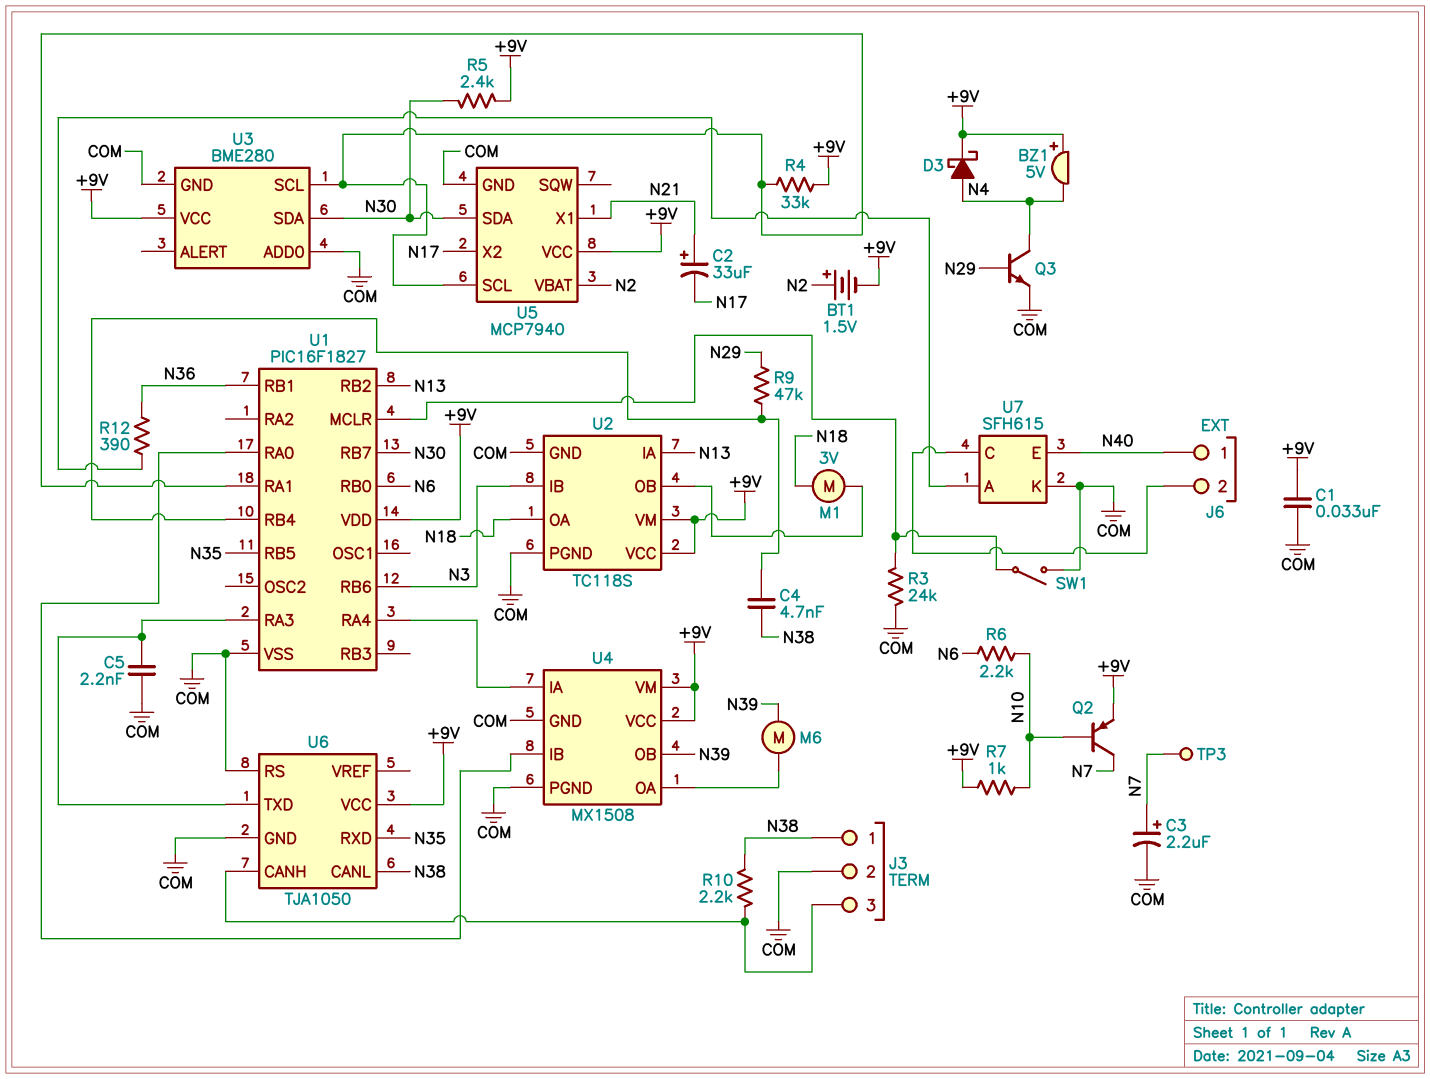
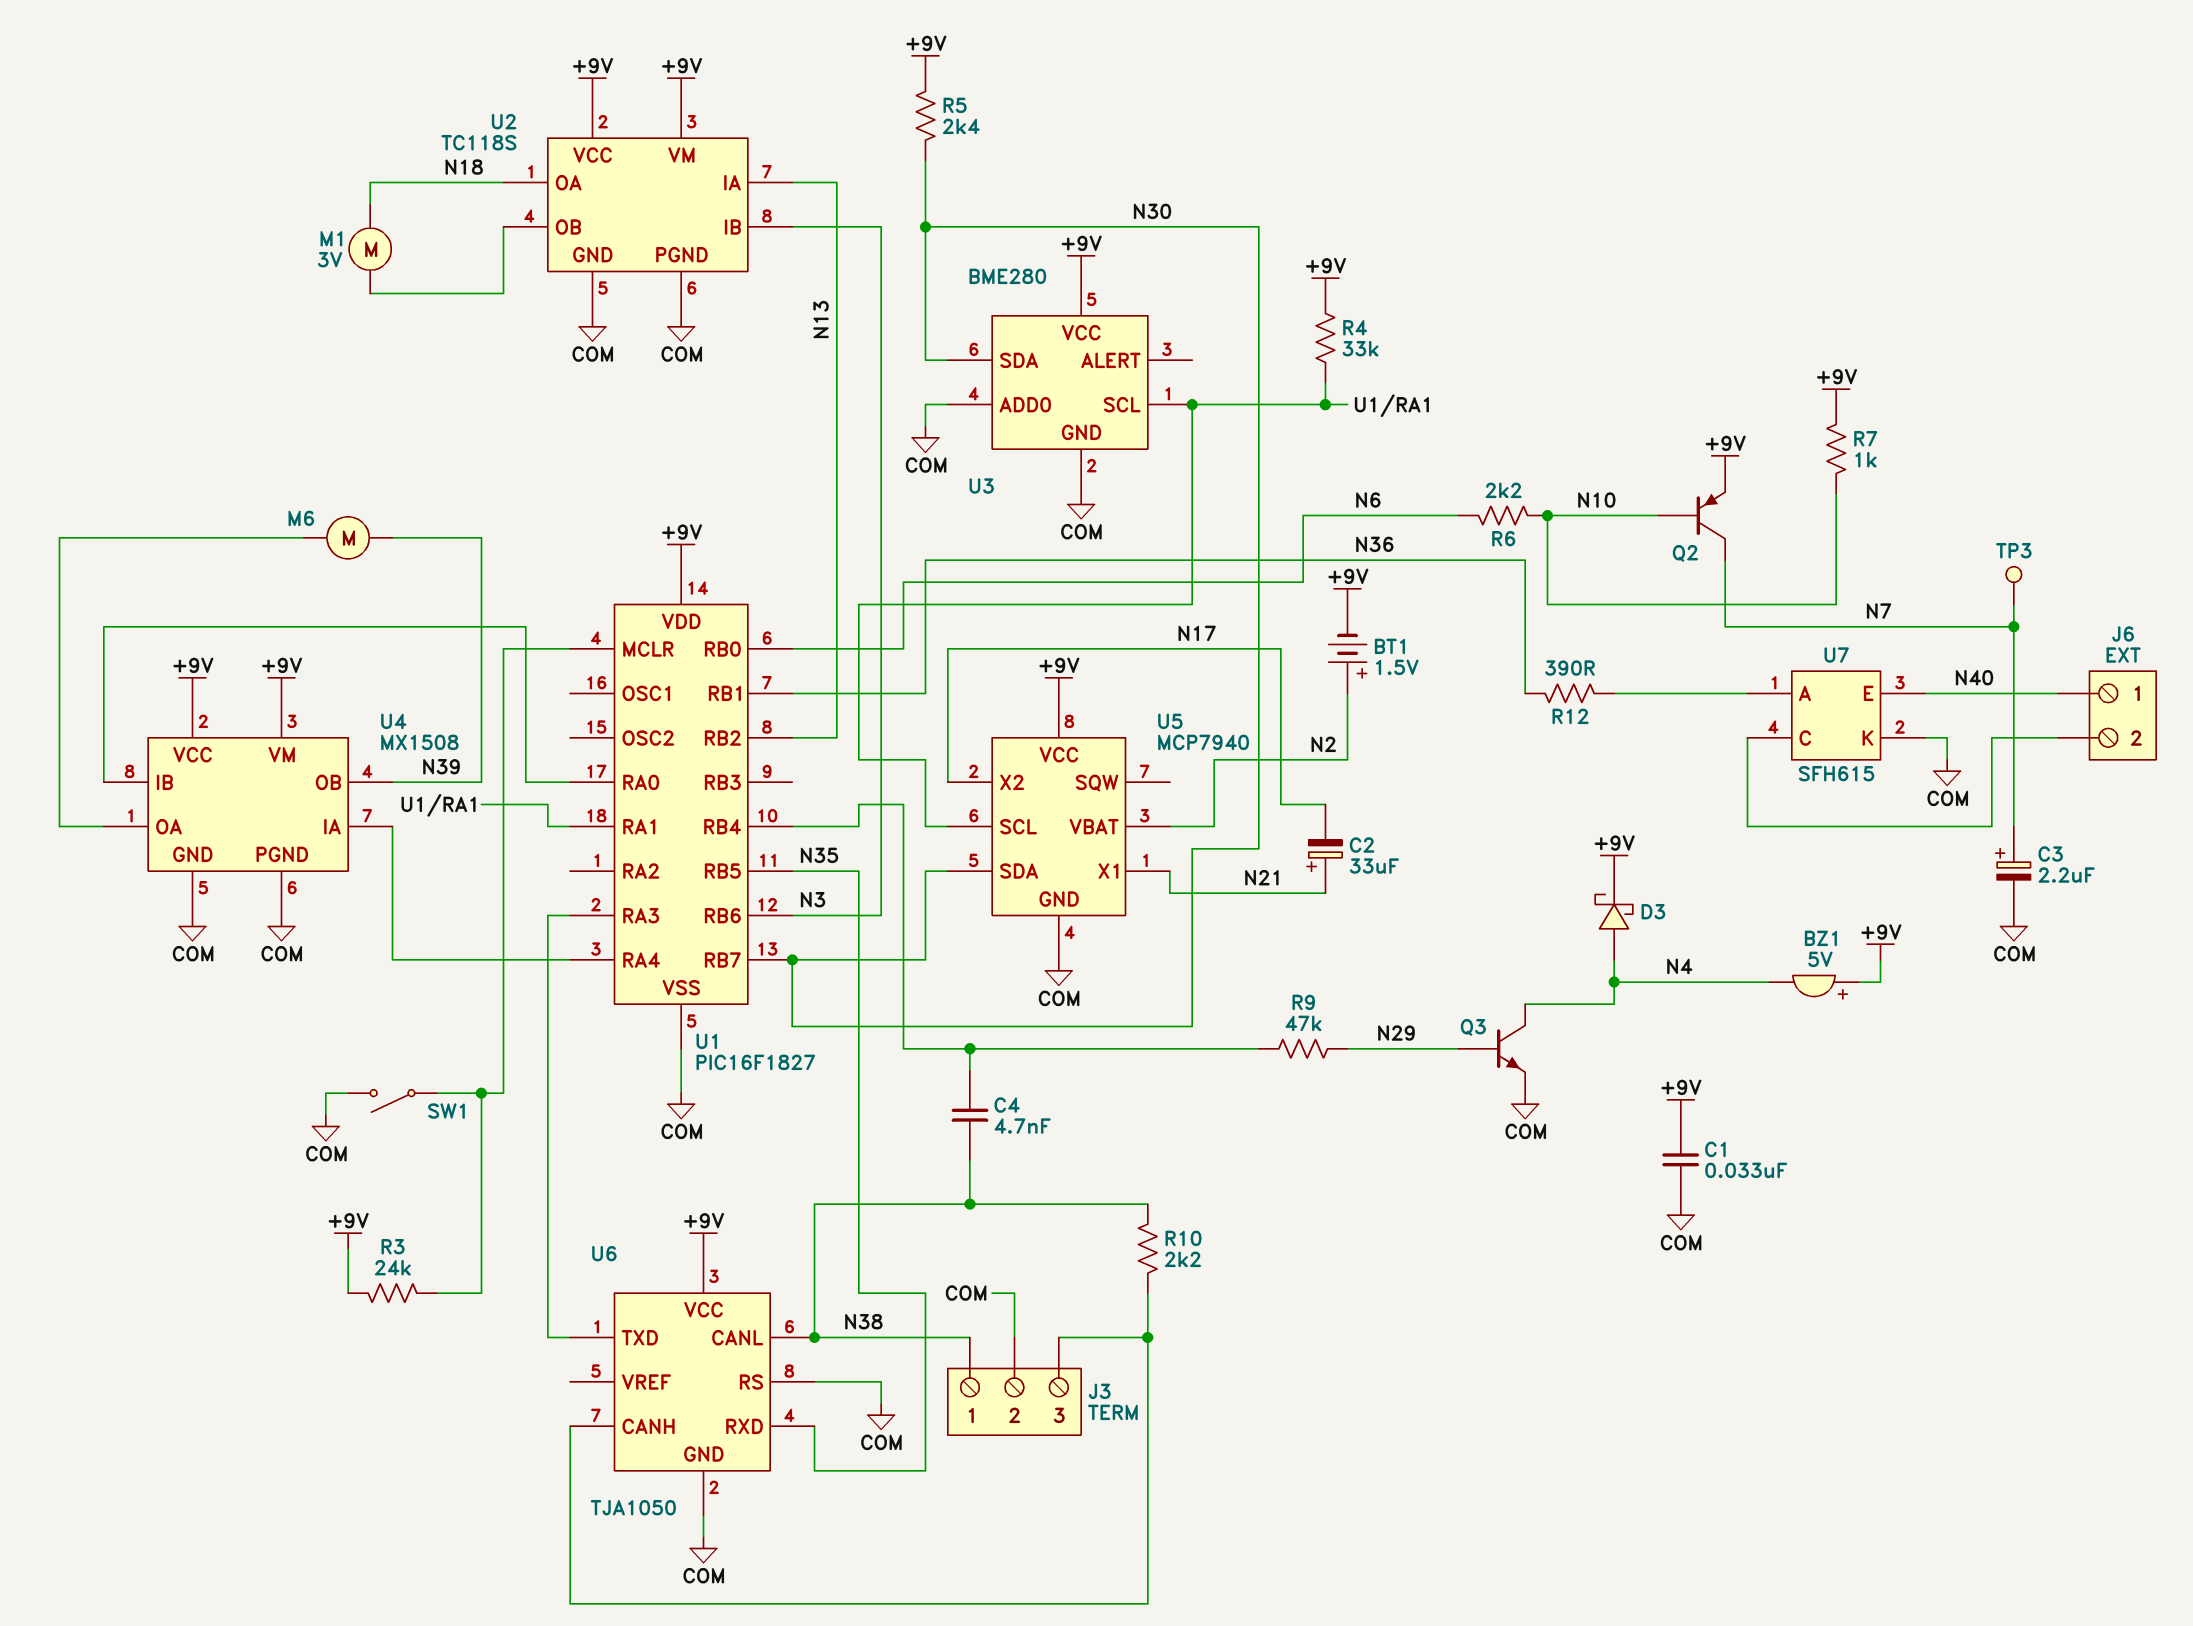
C5: 2.2nF (COM, U1/RA3) -> none
R3: 24k (COM, U1/MCLR) -> 24k (+9V, U1/MCLR)

